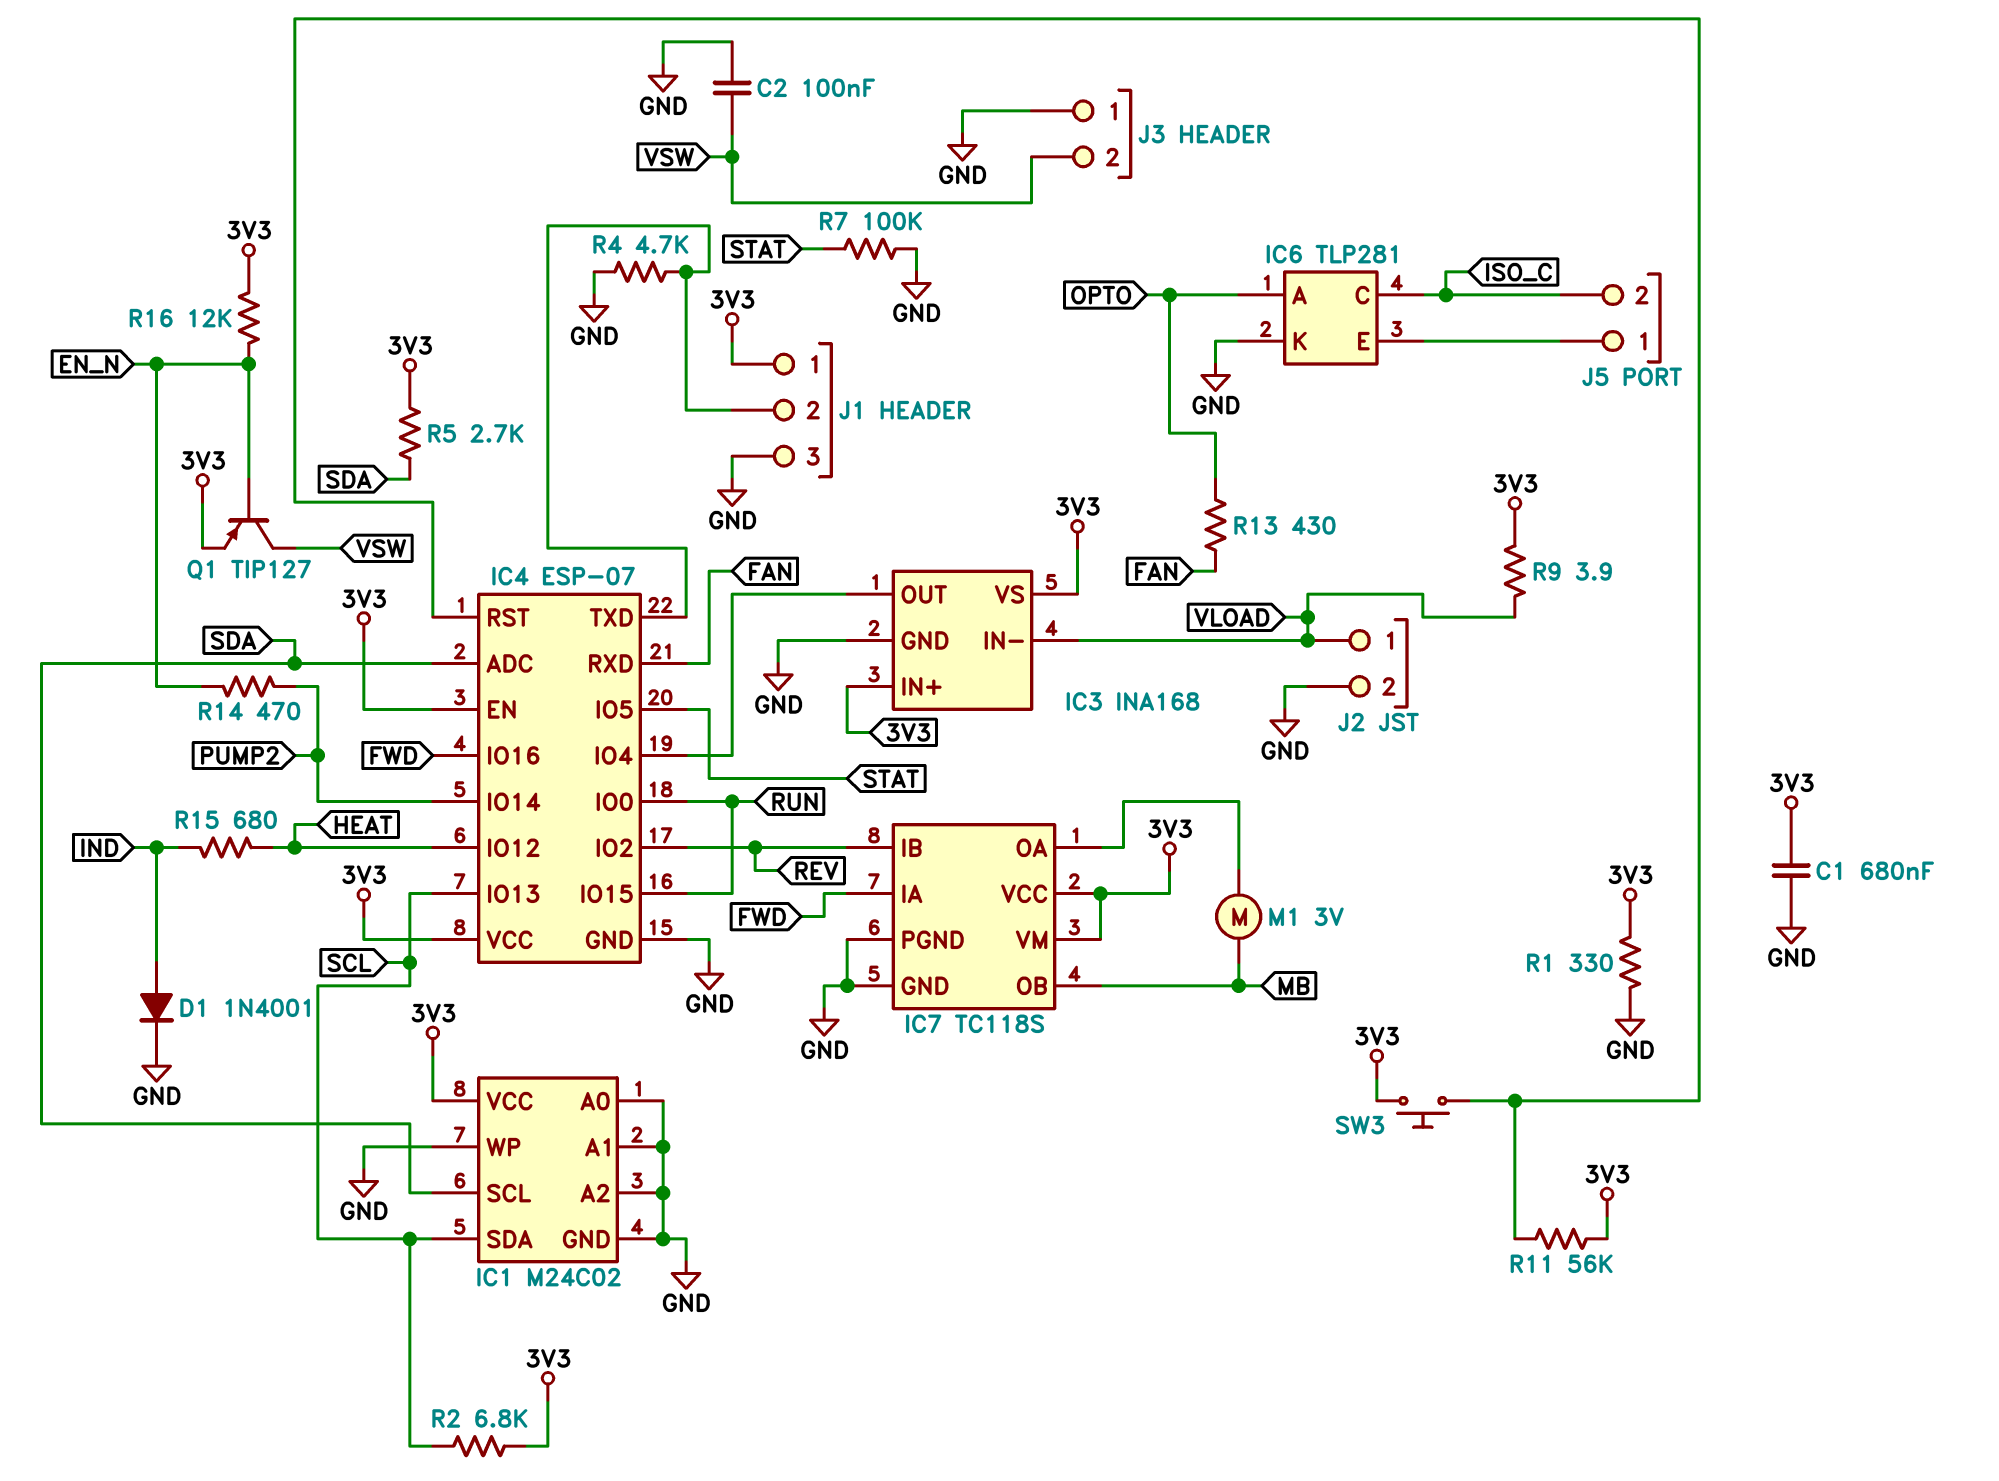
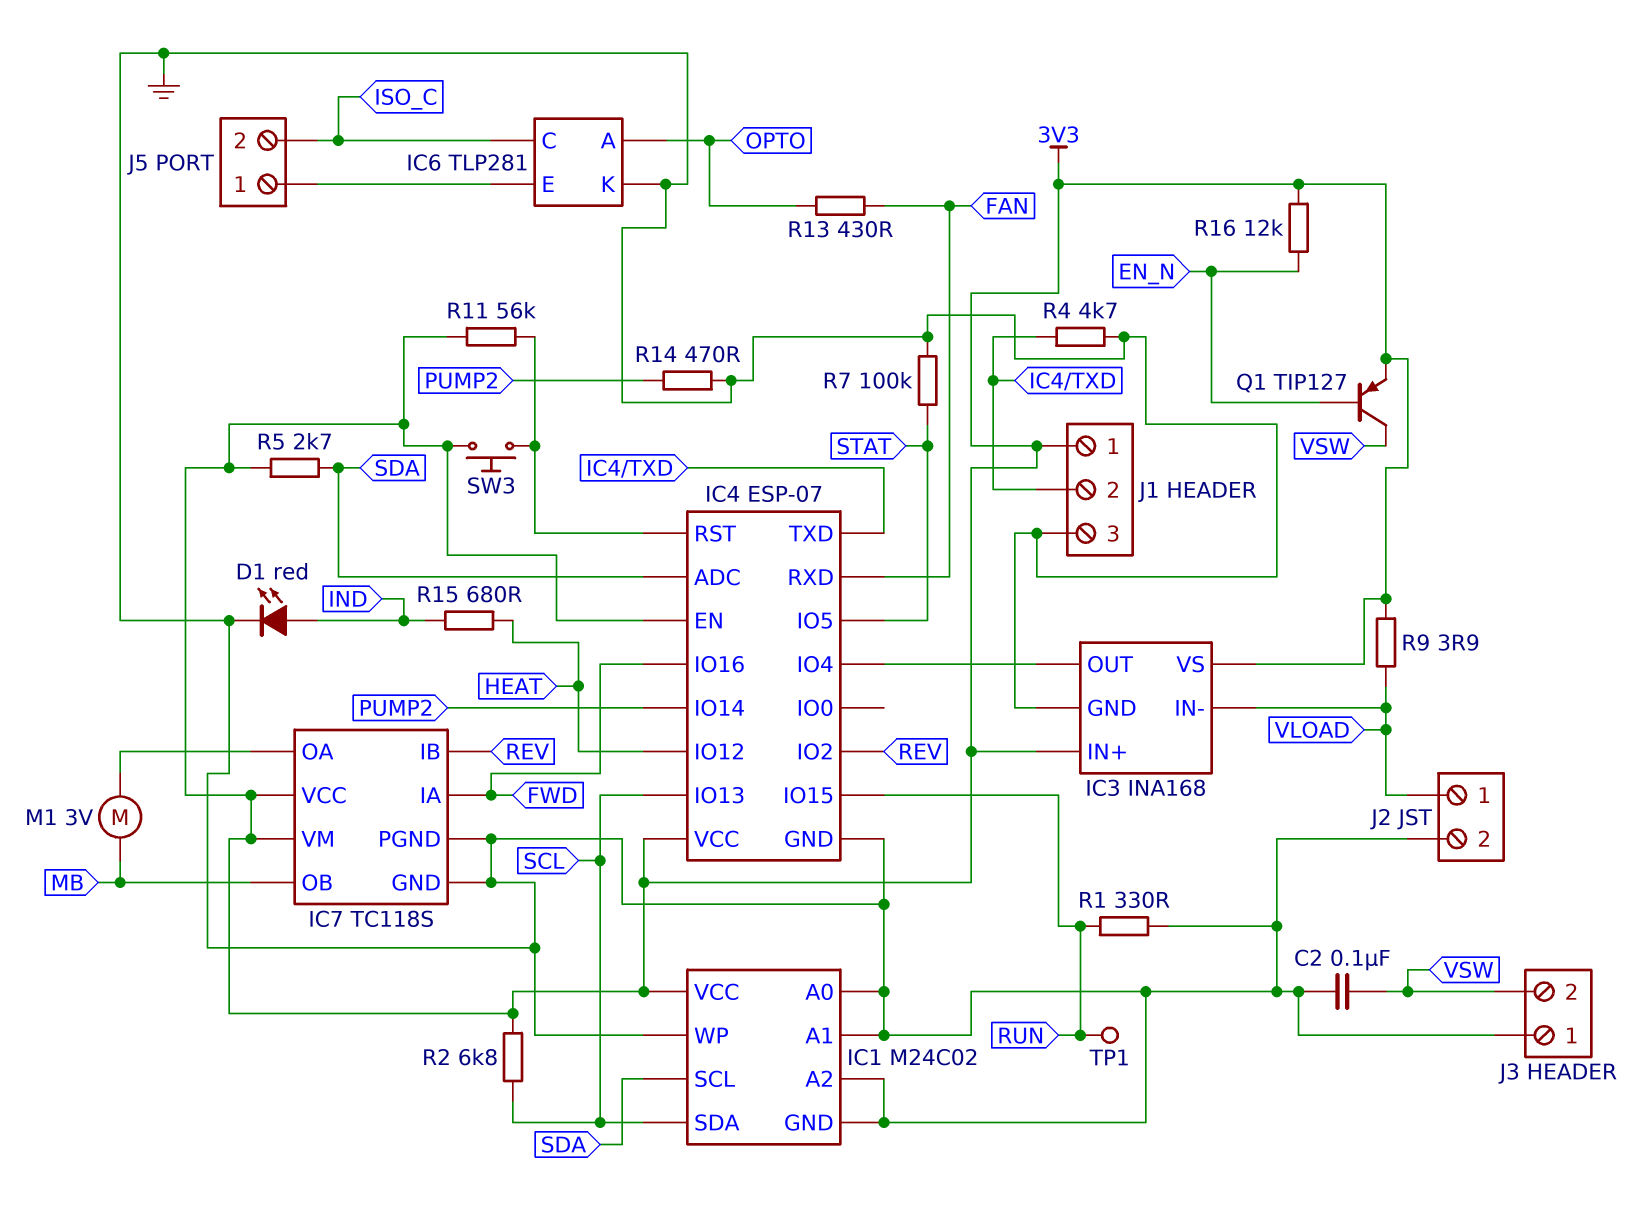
C1: 680nF (3V3, GND) -> none
D1: diode 1N4001 (A IND, K GND) -> LED red (A IND, K GND)
IC4 pin IO0: RUN -> none
R1: 330 (3V3, GND) -> 330 (GND, RUN)
R14: 470 (EN_N, PUMP2) -> 470 (GND, PUMP2)
TP1: none -> test point (RUN)

